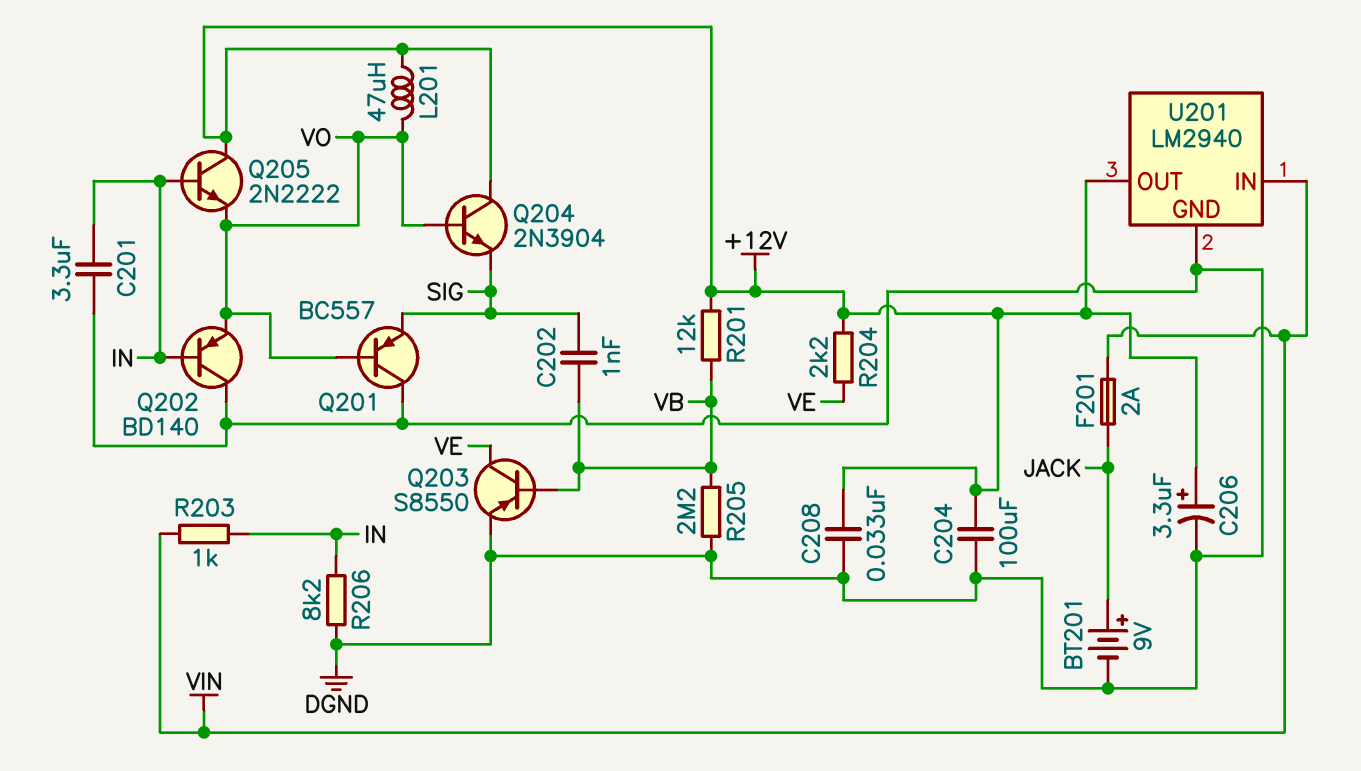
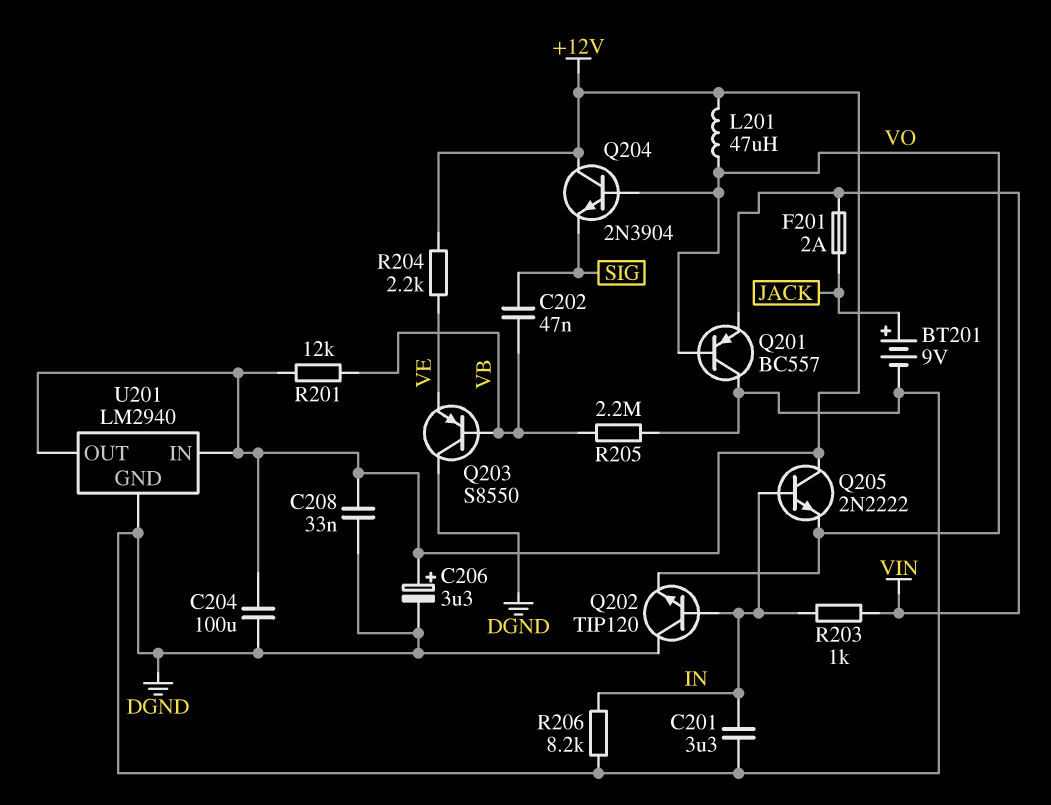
C202: 1nF (SIG, VB) -> 47nF (SIG, VB)
Q201: PNP BC557 (B VO, C DGND, E SIG) -> PNP BC557 (B VO, C DGND, E VIN)
Q202: PNP BD140 (B IN, C DGND, E VO) -> NPN TIP120 (B IN, C DGND, E VO)
Q203: PNP S8550 (B VB, C VE, E DGND) -> PNP S8550 (B VB, C DGND, E VE)
U201 pin IN: VIN -> +12V

